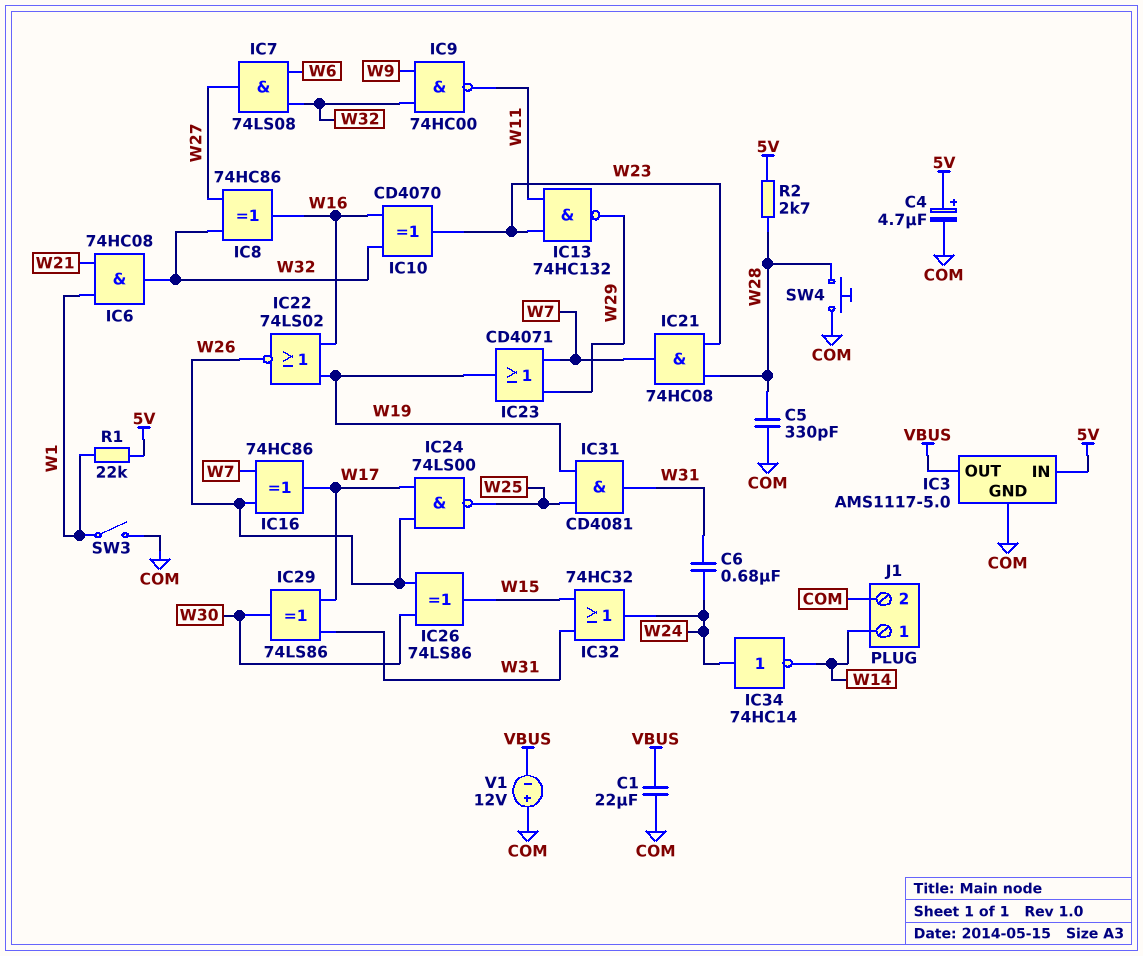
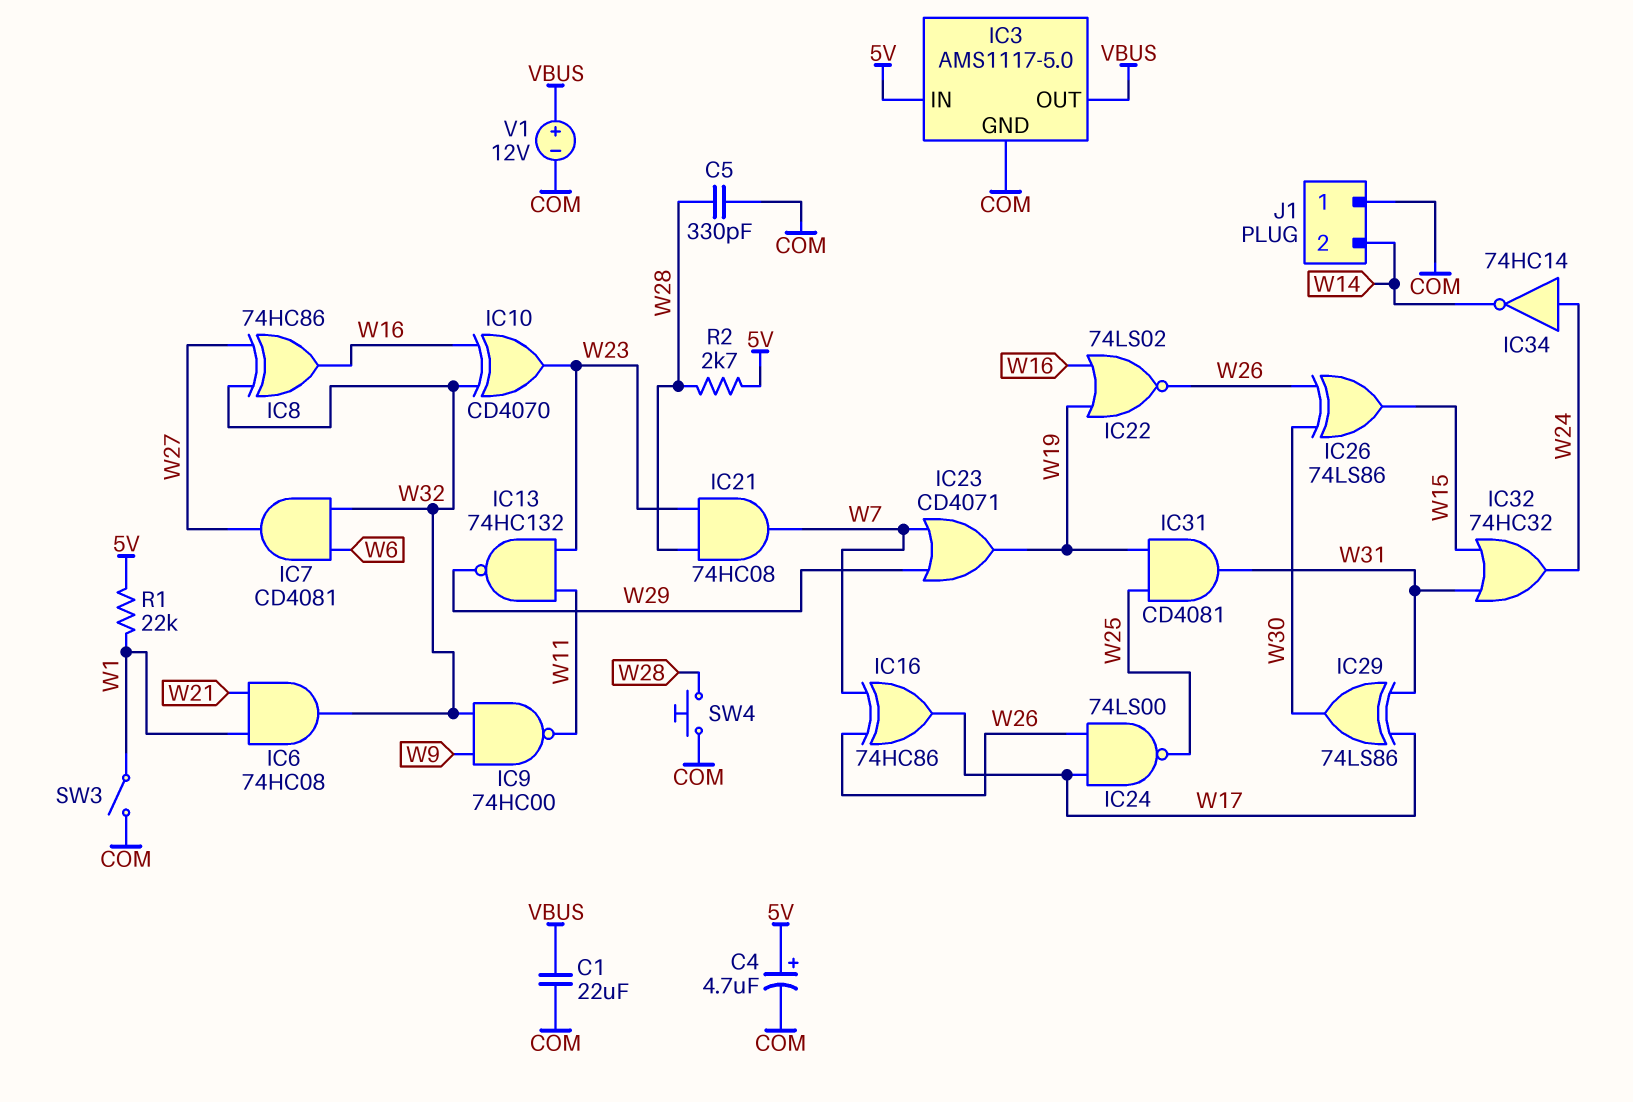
C6: 680nF (W24, W31) -> none
IC7: AND 74LS08 (in W6, in W32, out W27) -> AND CD4081 (in W6, in W32, out W27)
J1 pin 1: W14 -> COM
J1 pin 2: COM -> W14
V1: 12V (plus COM, minus VBUS) -> 12V (plus VBUS, minus COM)

